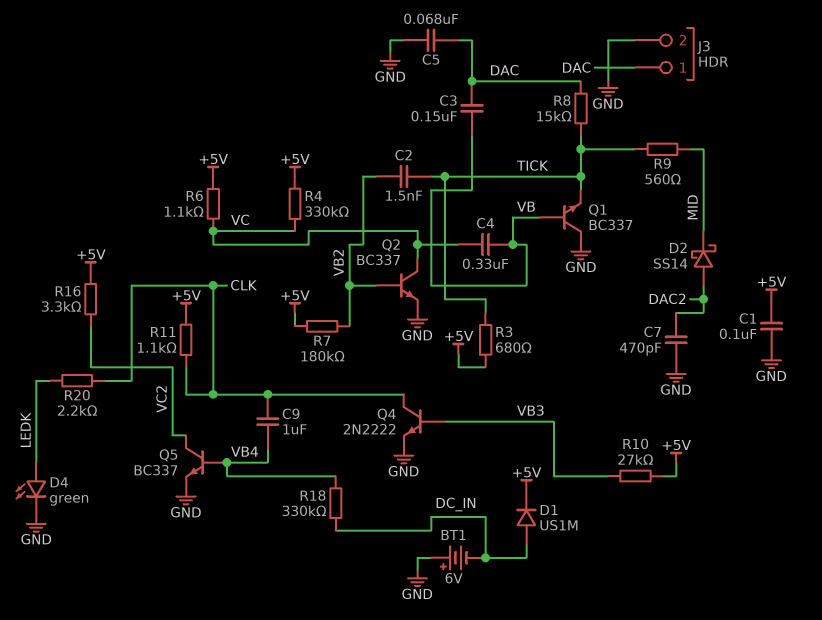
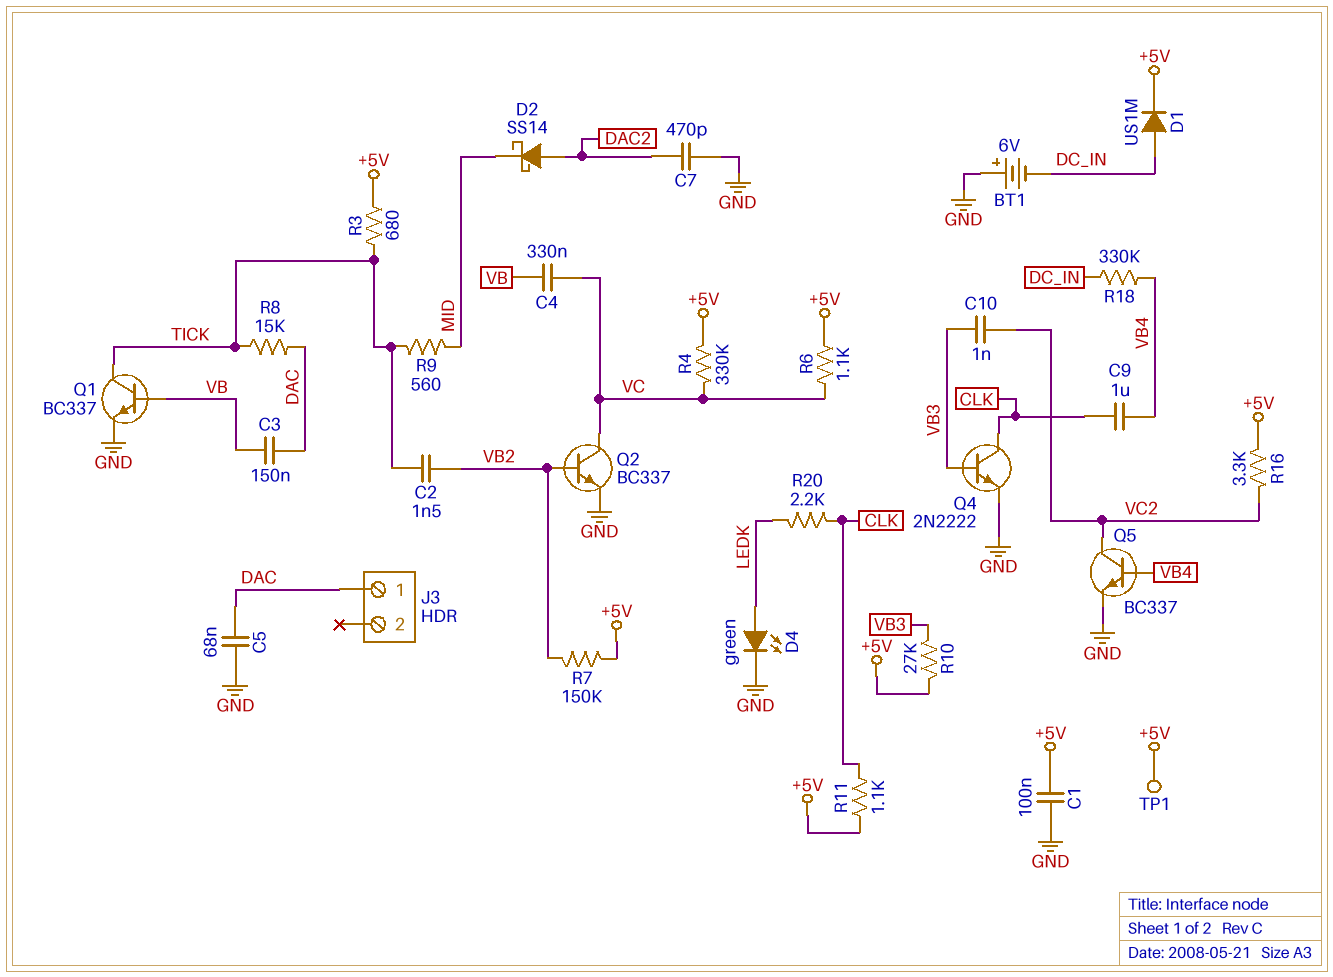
C10: none -> 1nF (VB3, VC2)
J3 pin 2: GND -> none
Q1: NPN BC337 (B VB, C GND, E TICK) -> NPN BC337 (B VB, C TICK, E GND)
R7: 180k (+5V, VB2) -> 150k (+5V, VB2)
TP1: none -> test point (+5V)

